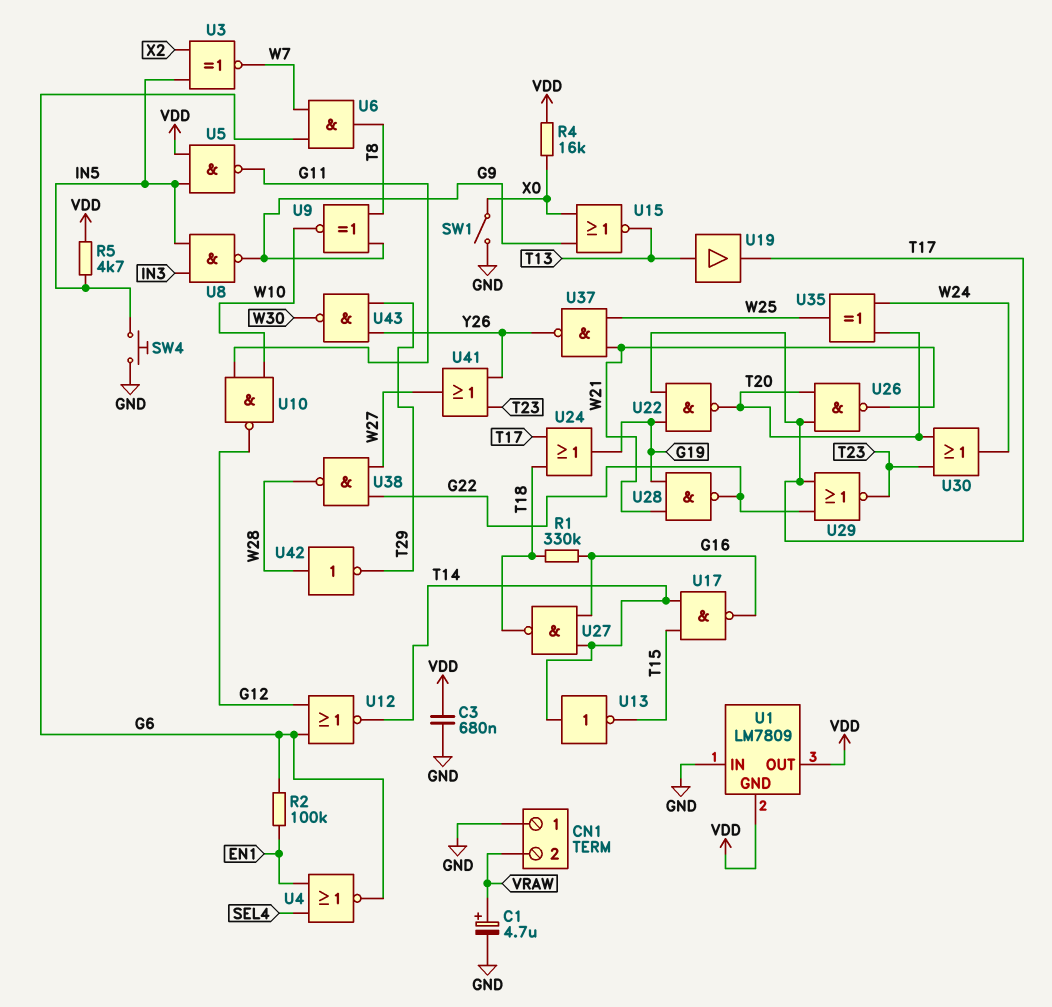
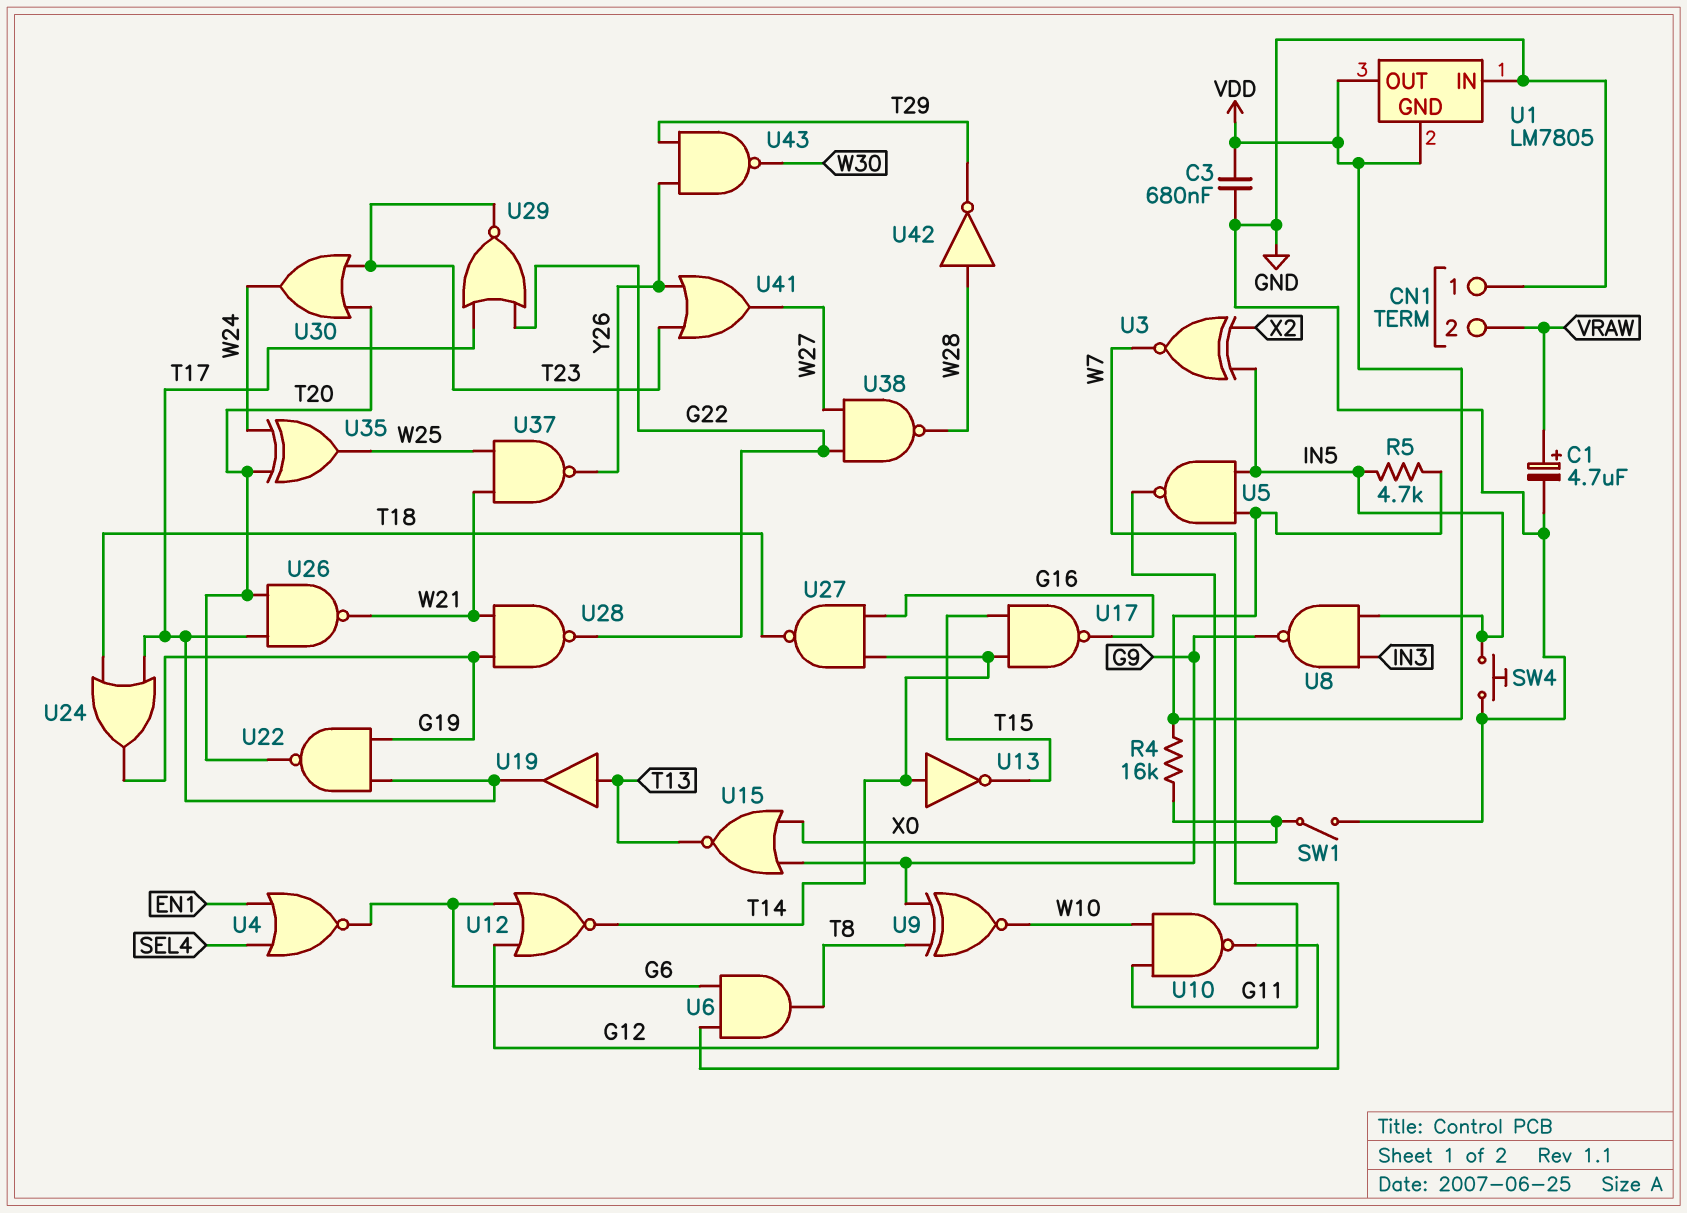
R1: 330k (G16, T18) -> none
R2: 100k (EN1, G6) -> none
U1: LM7809 -> LM7805

